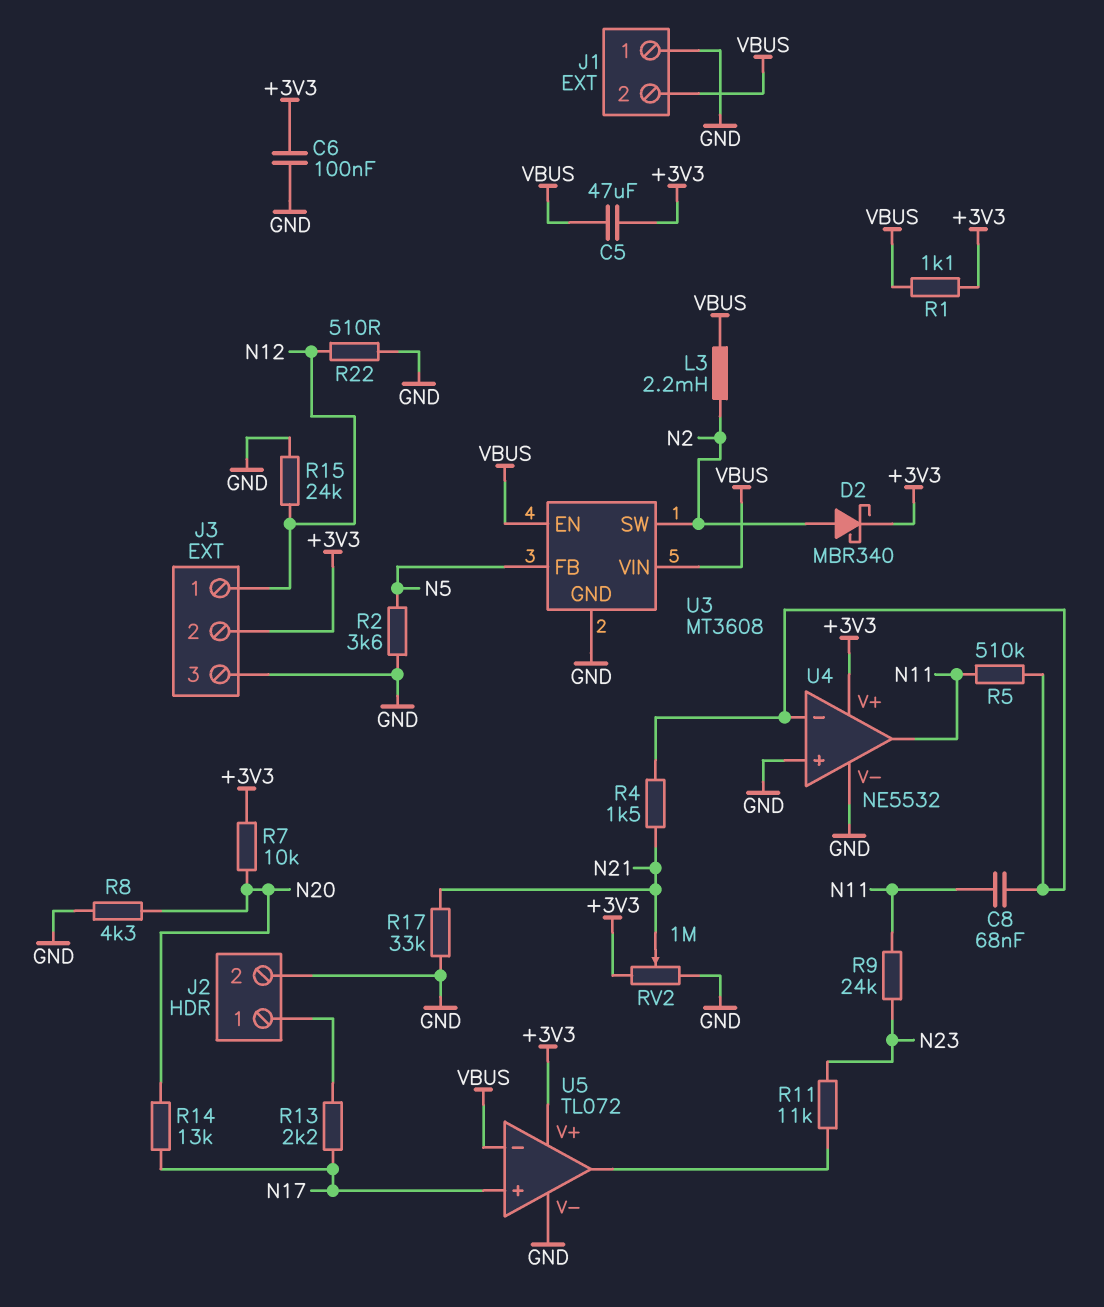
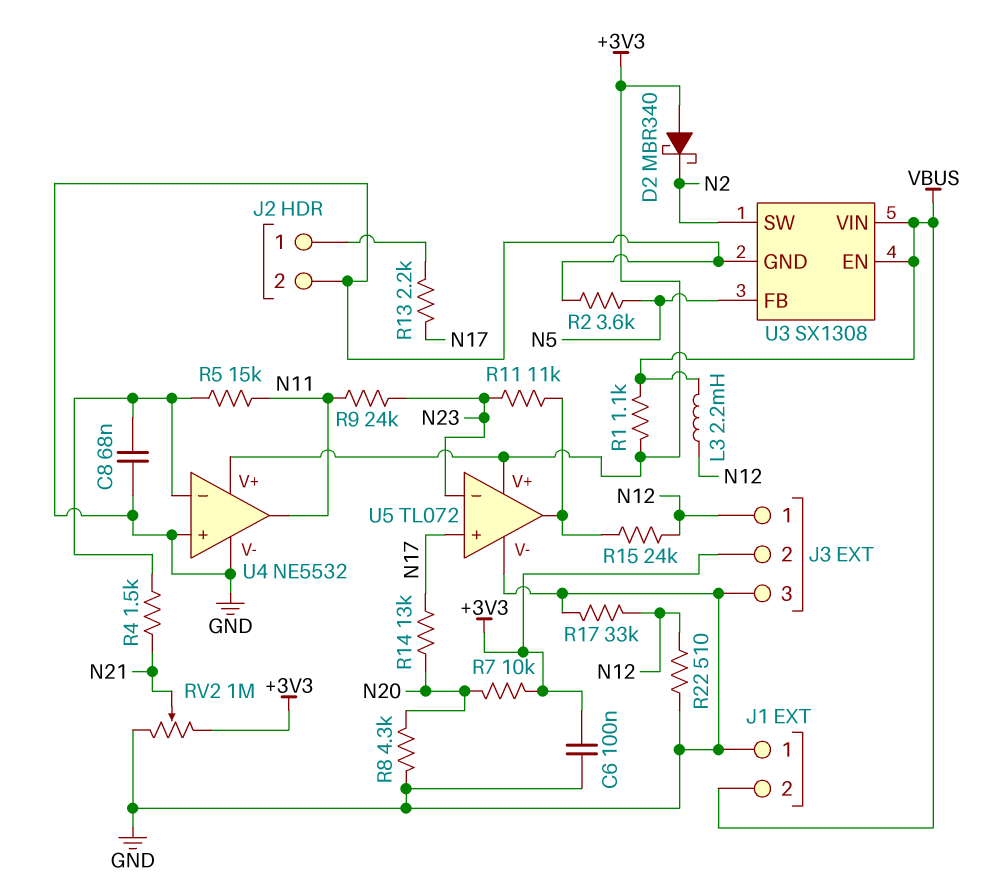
C5: 47uF (+3V3, VBUS) -> none
C8: 68nF (N11, U4/in-) -> 68nF (GND, U4/in-)
D2: schottky MBR340 (A N2, K +3V3) -> schottky MBR340 (A +3V3, K N2)
L3: 2.2mH (N2, VBUS) -> 2.2mH (N12, VBUS)
R5: 510k (N11, U4/in-) -> 15k (N11, U4/in-)
R15: 24k (GND, N12) -> 24k (N12, U5/out)
R17: 33k (GND, N21) -> 33k (GND, N12)
U3: MT3608 -> SX1308
U5 pin in-: VBUS -> N23

